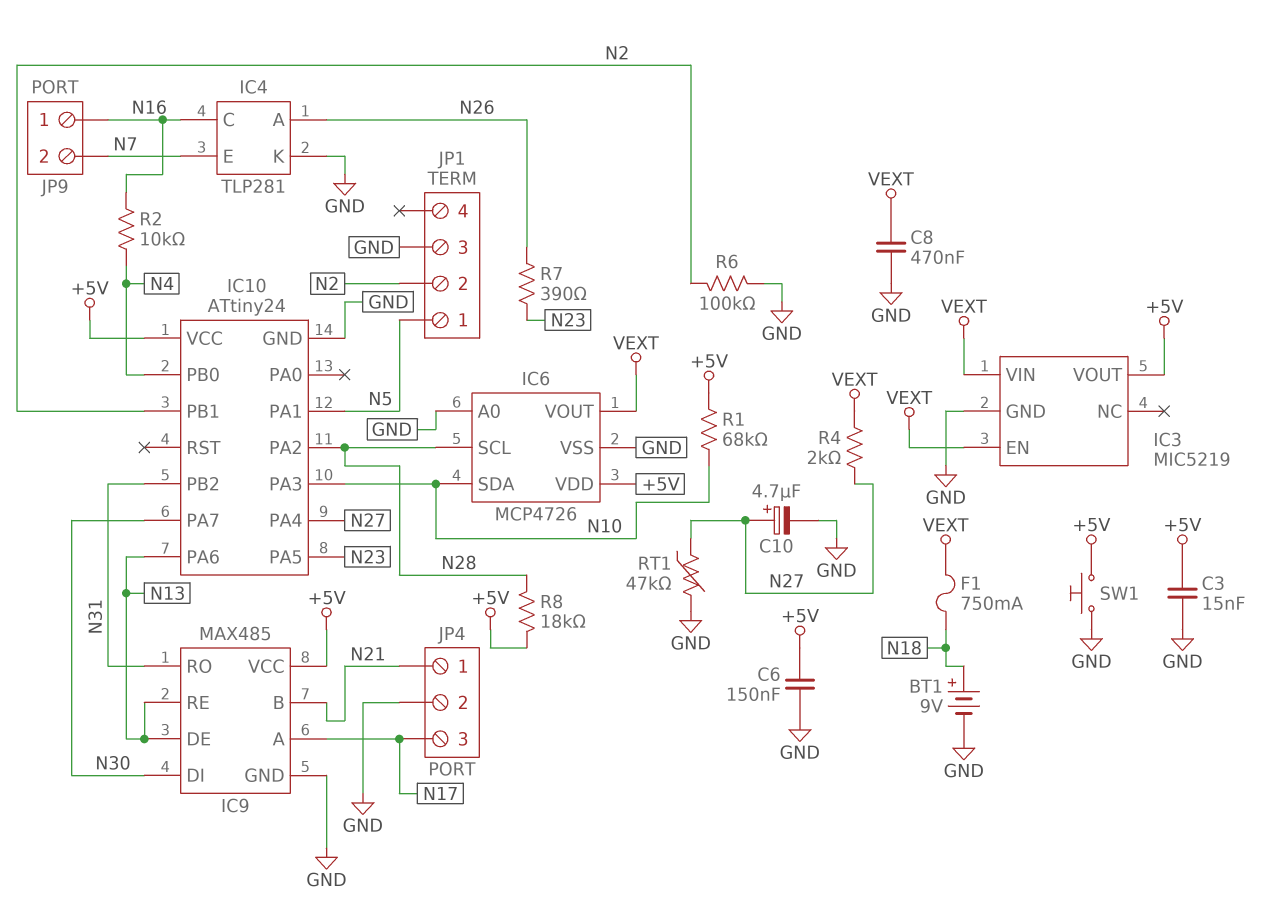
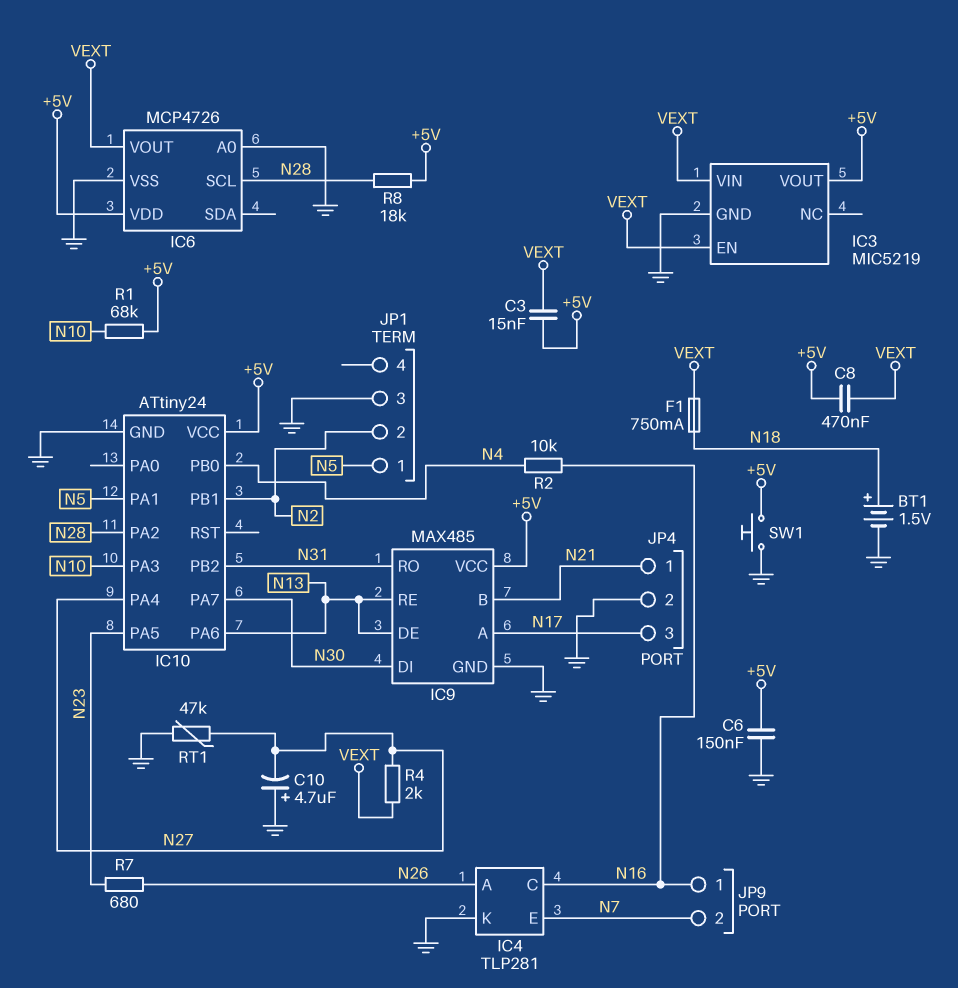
BT1: 9V (plus N18, minus GND) -> 1.5V (plus N18, minus GND)
C3: 15nF (+5V, GND) -> 15nF (+5V, VEXT)
C8: 470nF (GND, VEXT) -> 470nF (+5V, VEXT)
C10: 4.7uF (plus N27, minus GND) -> 4.7uF (plus GND, minus N27)
IC6 pin SDA: N10 -> none
R6: 100k (GND, N2) -> none
R7: 390 (N23, N26) -> 680 (N23, N26)

